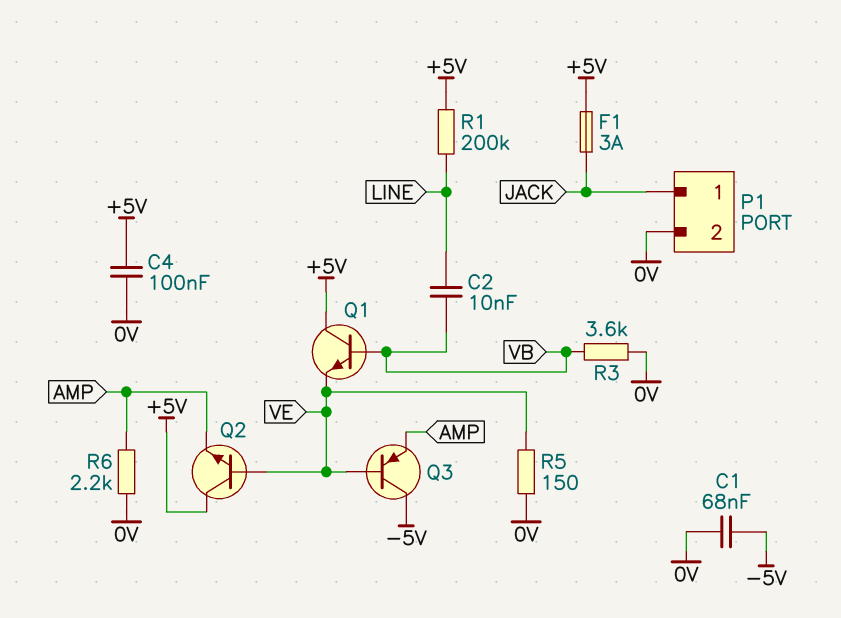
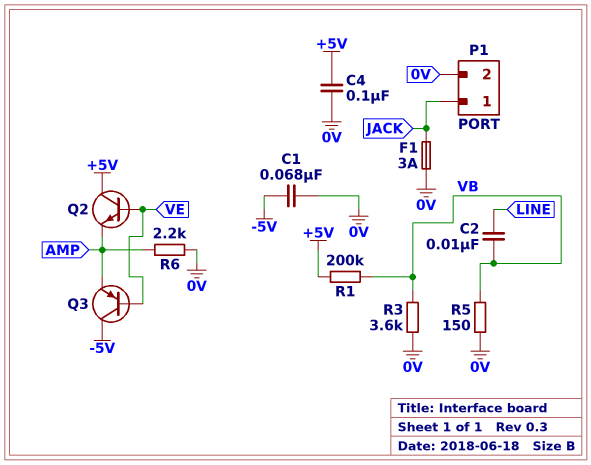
F1: 3A (+5V, JACK) -> 3A (0V, JACK)
Q1: NPN (B VB, C +5V, E VE) -> none
R1: 200k (+5V, LINE) -> 200k (+5V, VB)
R5: 150 (0V, VE) -> 150 (0V, VB)

